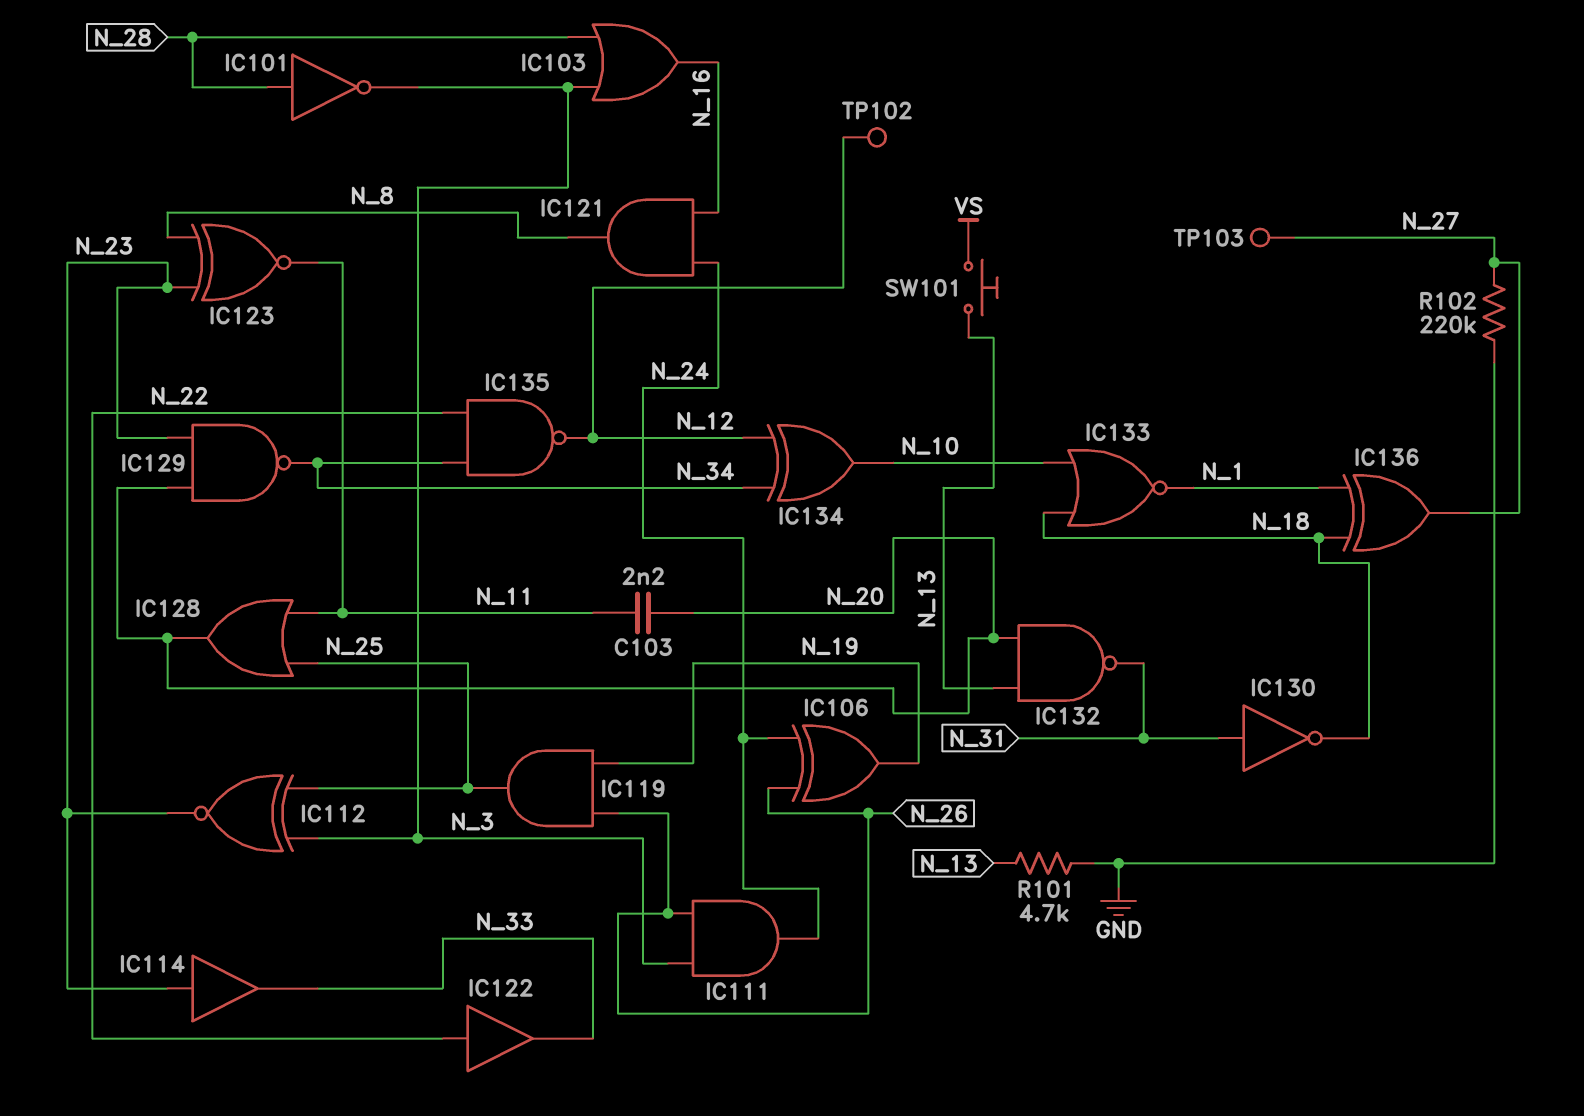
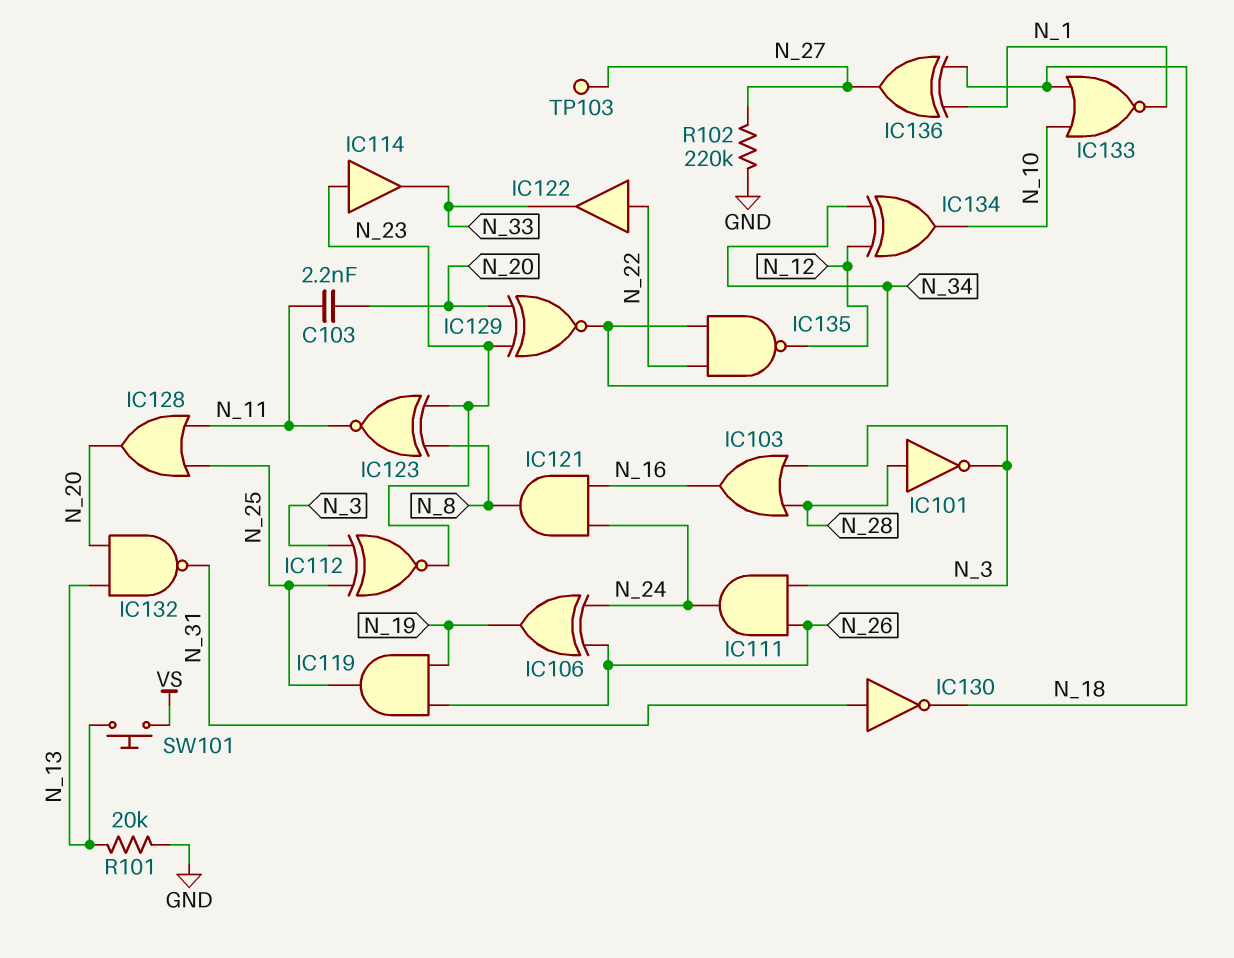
IC129: NAND (in N_20, in N_23, out N_34) -> XNOR (in N_20, in N_23, out N_34)
R101: 4.7k (GND, N_13) -> 20k (GND, N_13)
TP102: test point (N_12) -> none

